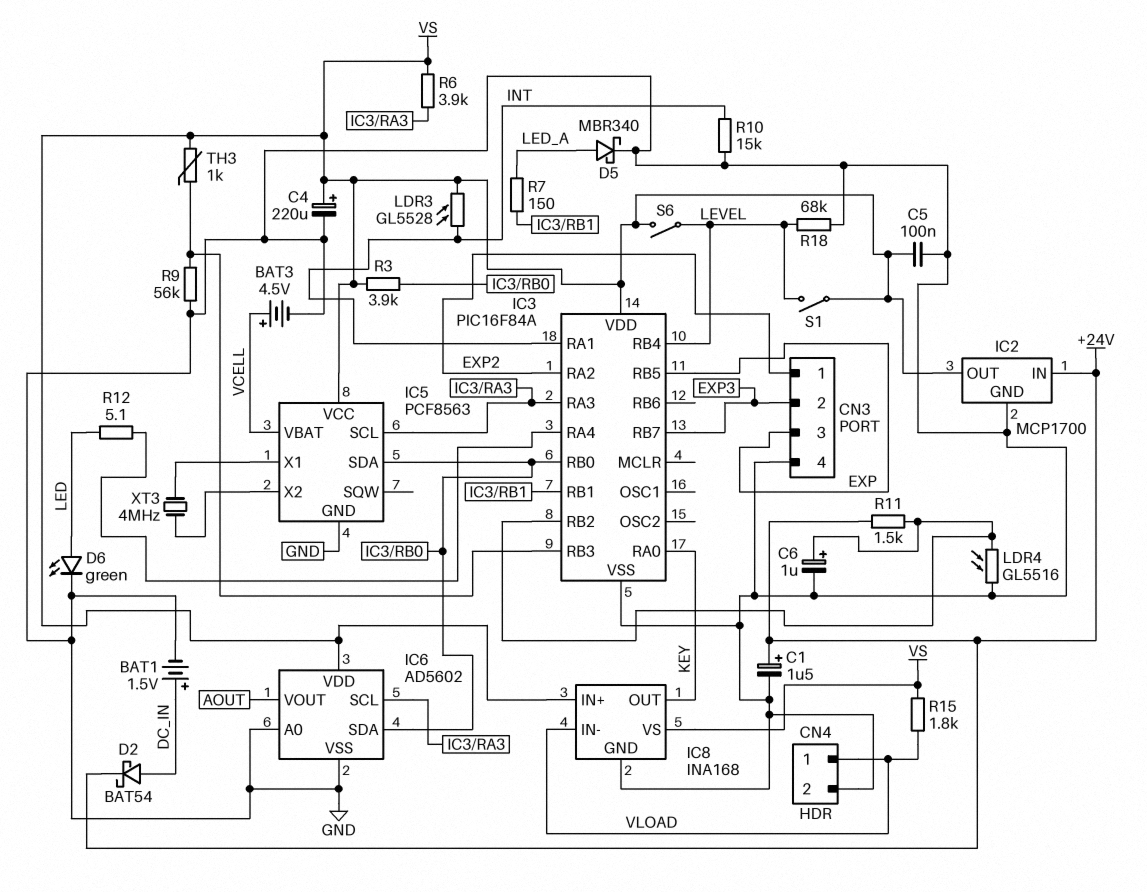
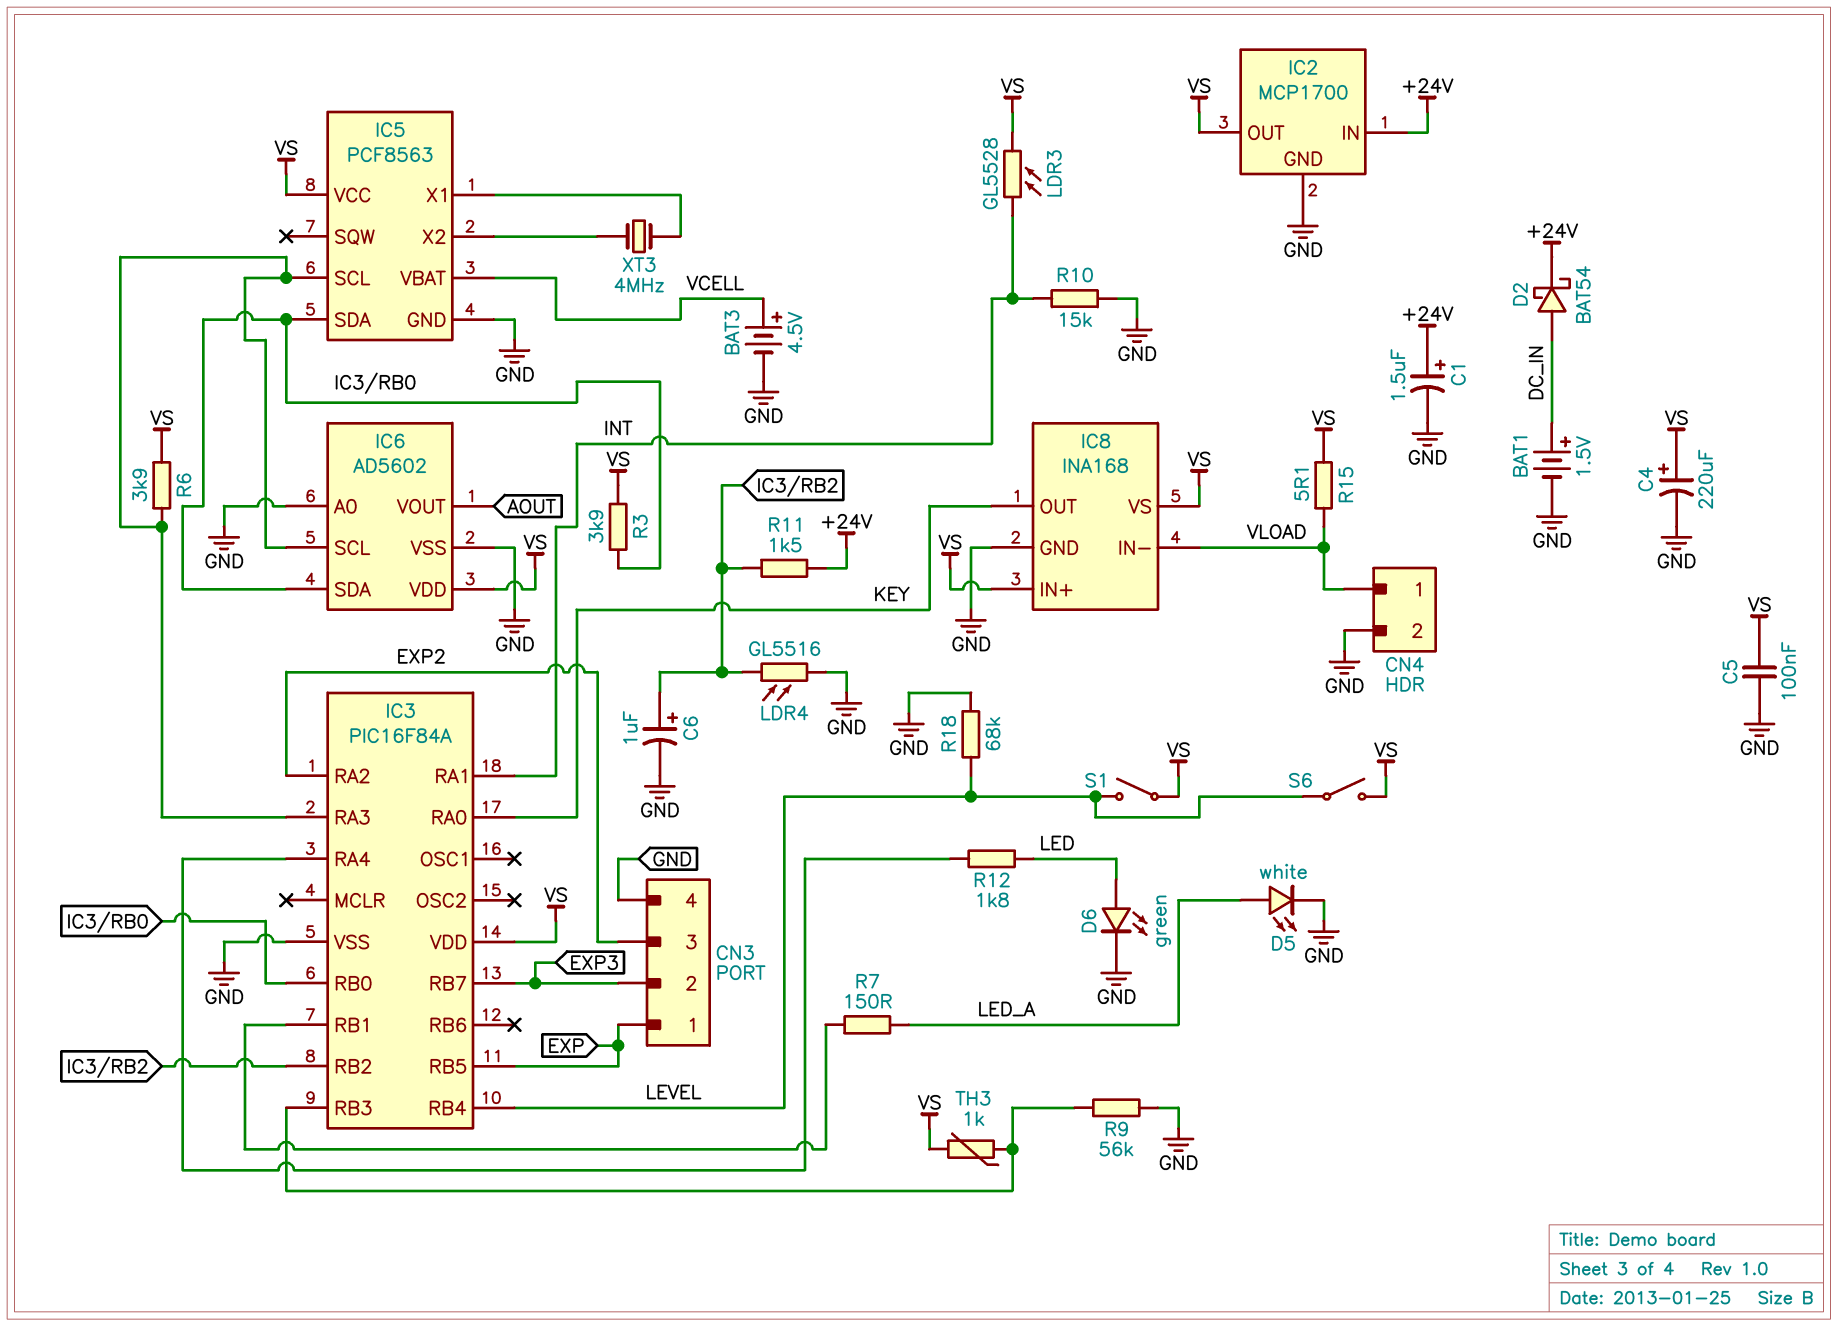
CN3 pin 1: EXP2 -> EXP
CN3 pin 3: EXP -> EXP2
D5: schottky MBR340 (A LED_A, K GND) -> LED white (A LED_A, K GND)
R12: 5.1 (IC3/RA4, LED) -> 1.8k (IC3/RA4, LED)
R15: 1.8k (VLOAD, VS) -> 5.1 (VLOAD, VS)

